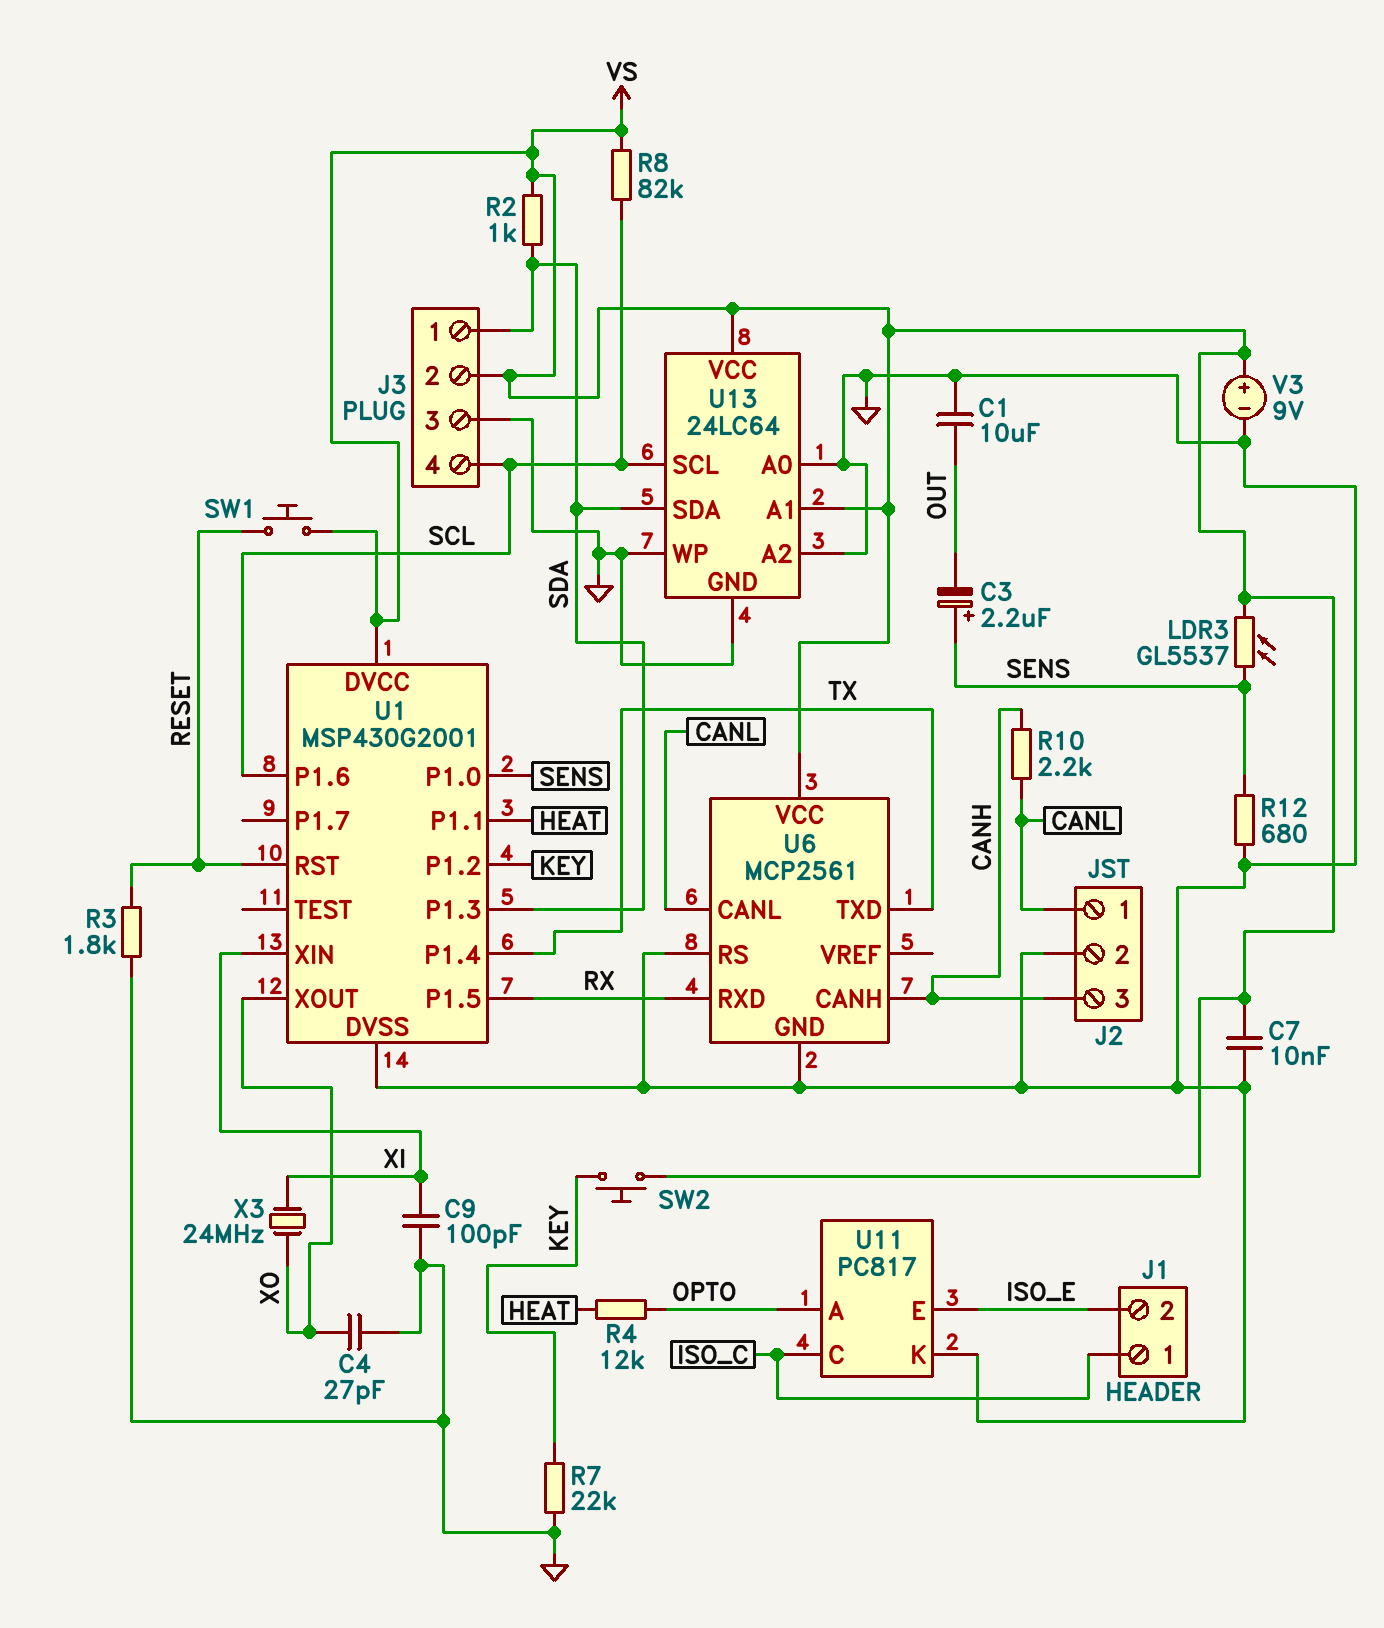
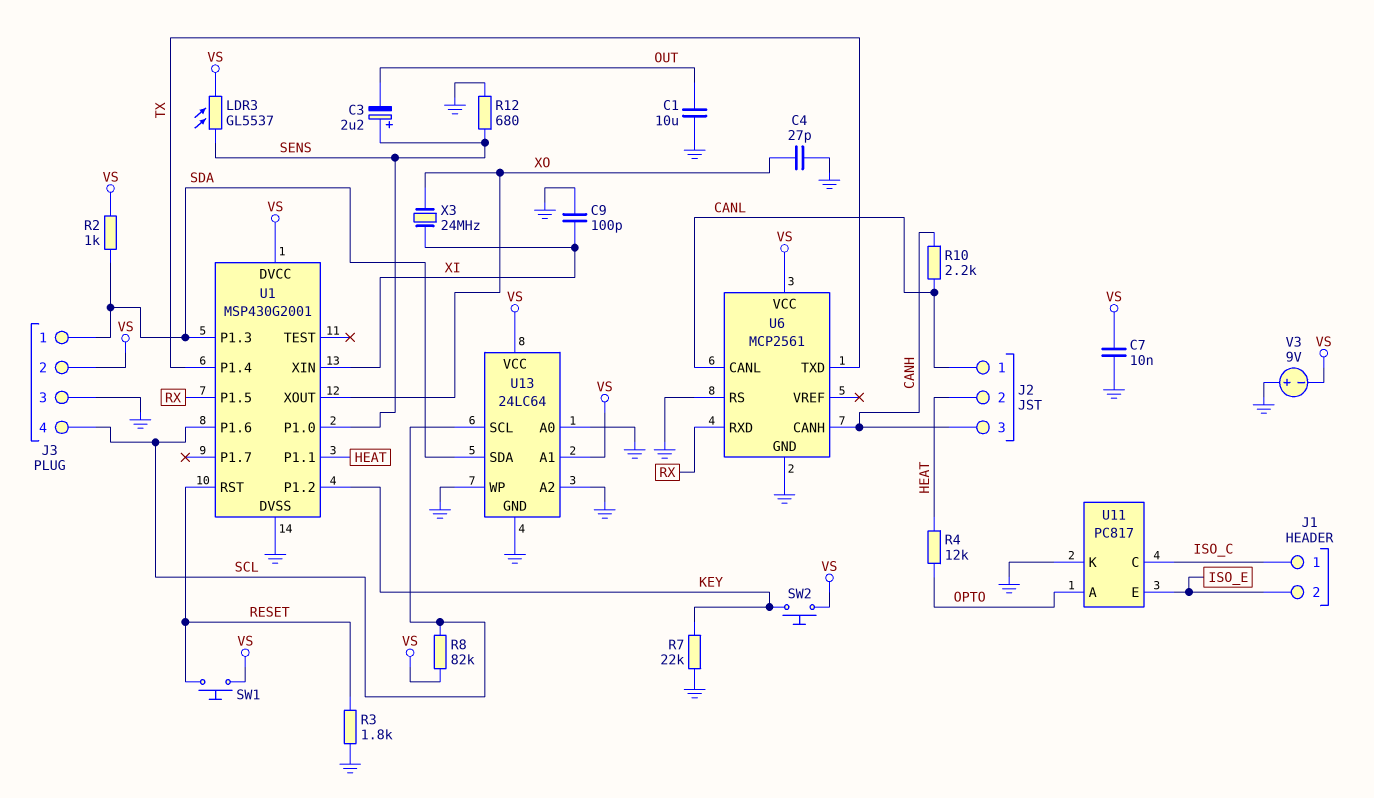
J2 pin 2: GND -> HEAT
V3: 9V (plus VS, minus GND) -> 9V (plus GND, minus VS)

